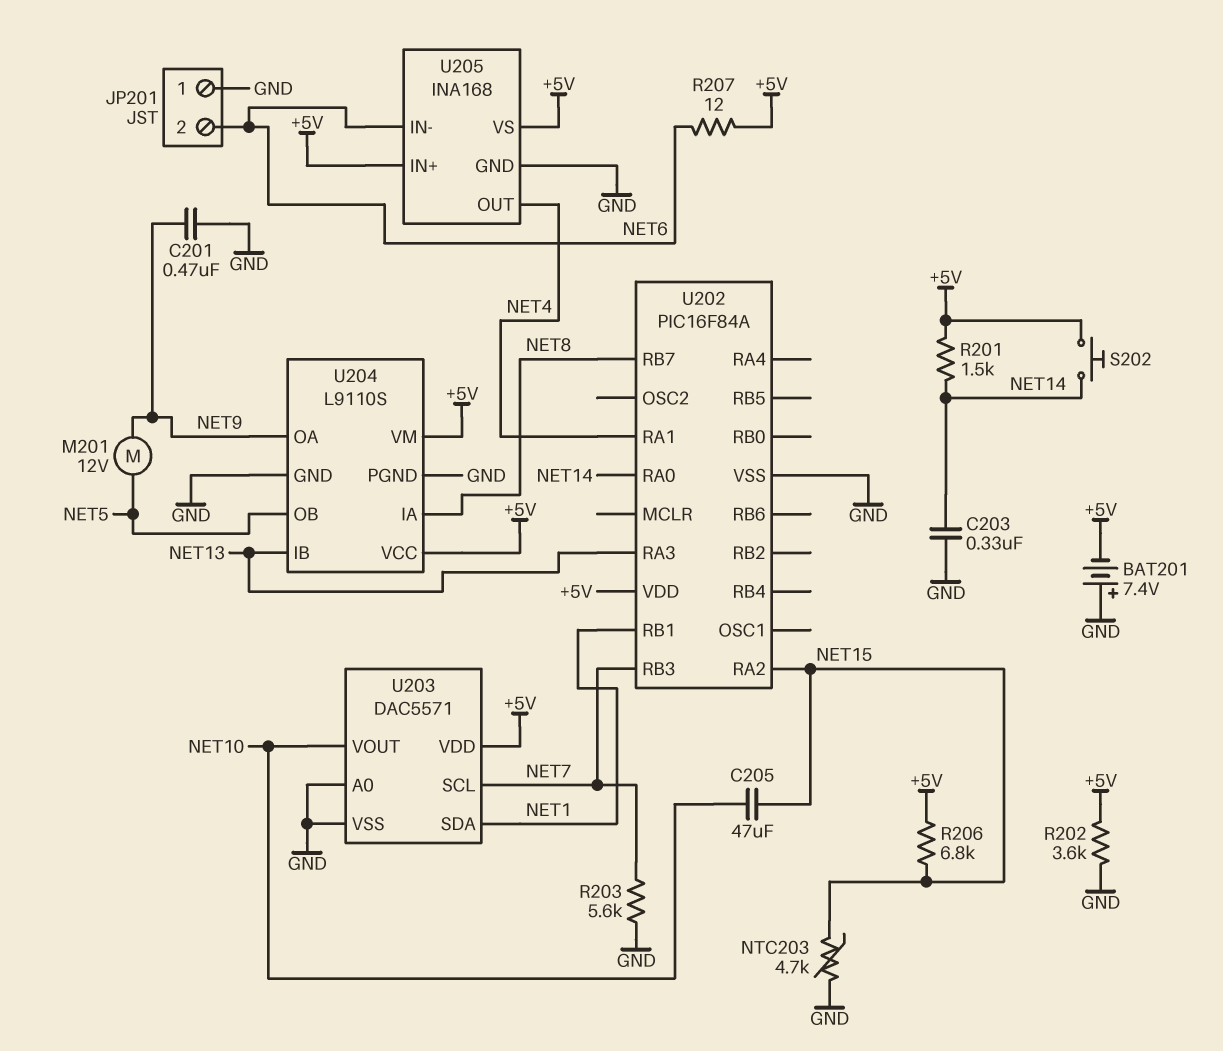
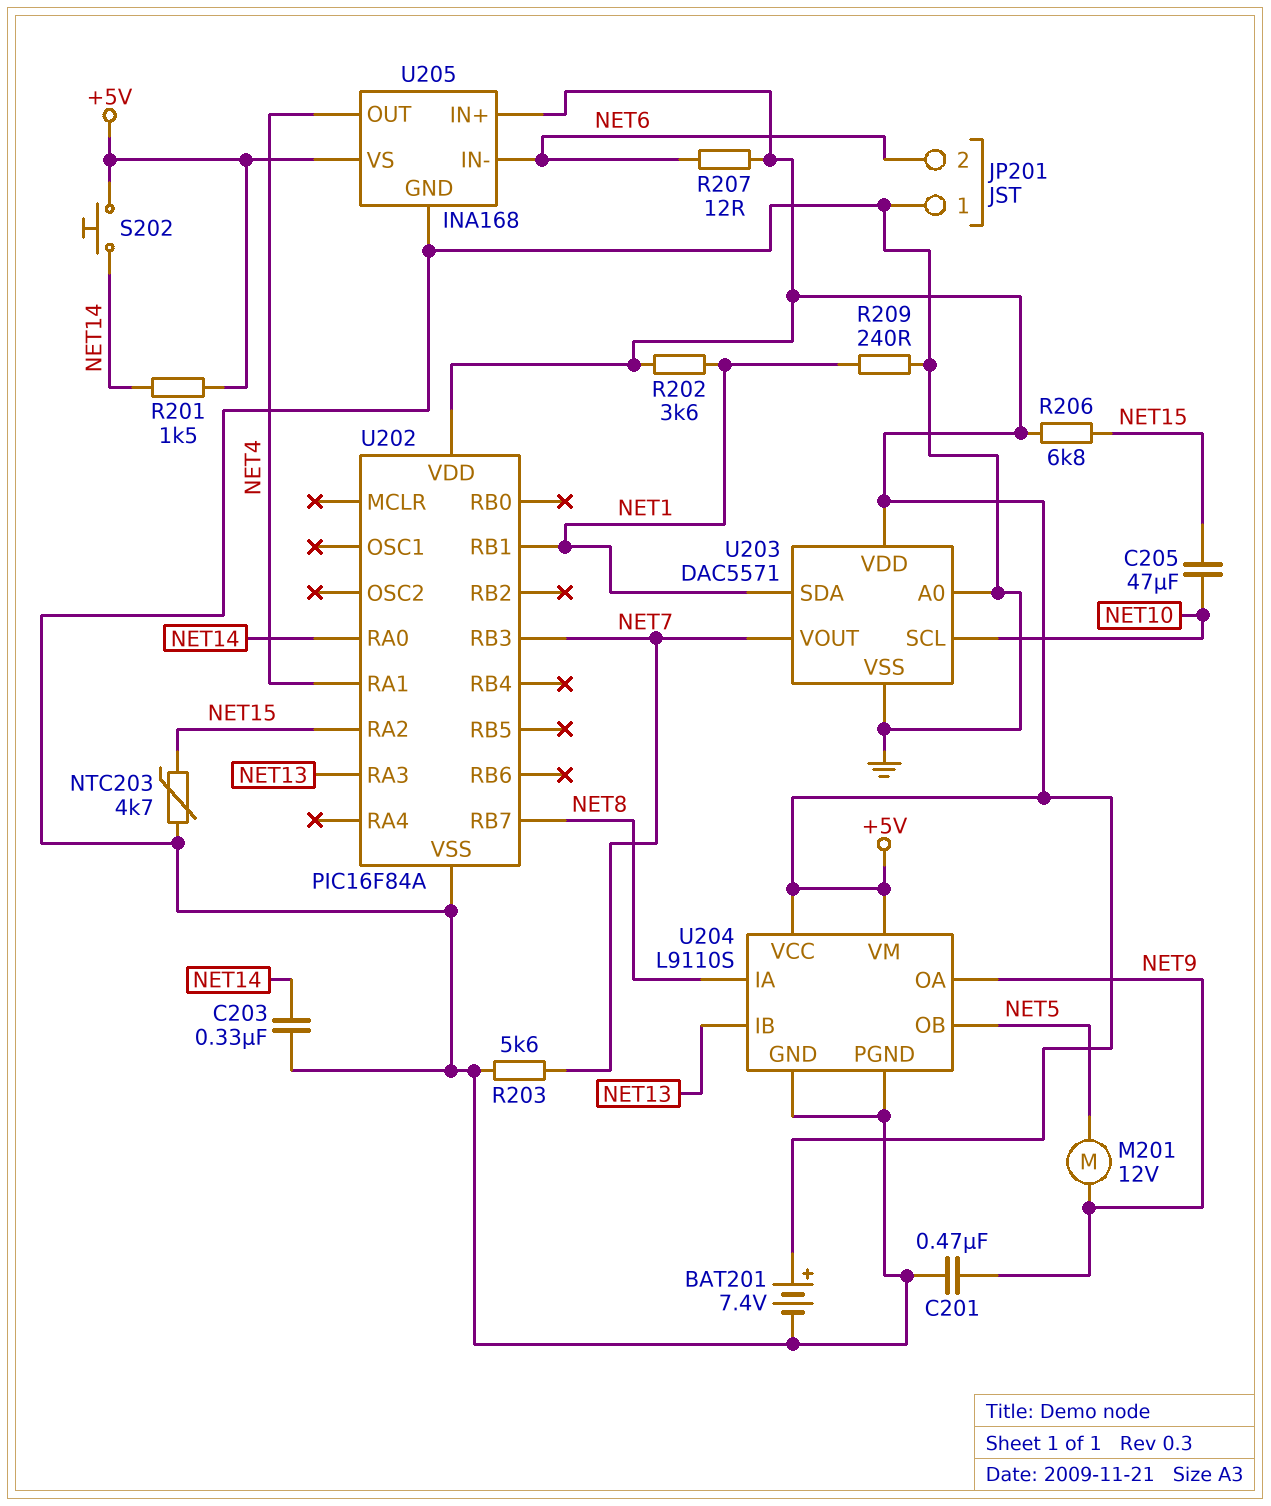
BAT201: 7.4V (plus GND, minus +5V) -> 7.4V (plus +5V, minus GND)
R202: 3.6k (+5V, GND) -> 3.6k (+5V, NET1)
R209: none -> 240 (GND, NET1)
U203 pin SCL: NET7 -> NET10
U203 pin VOUT: NET10 -> NET7

